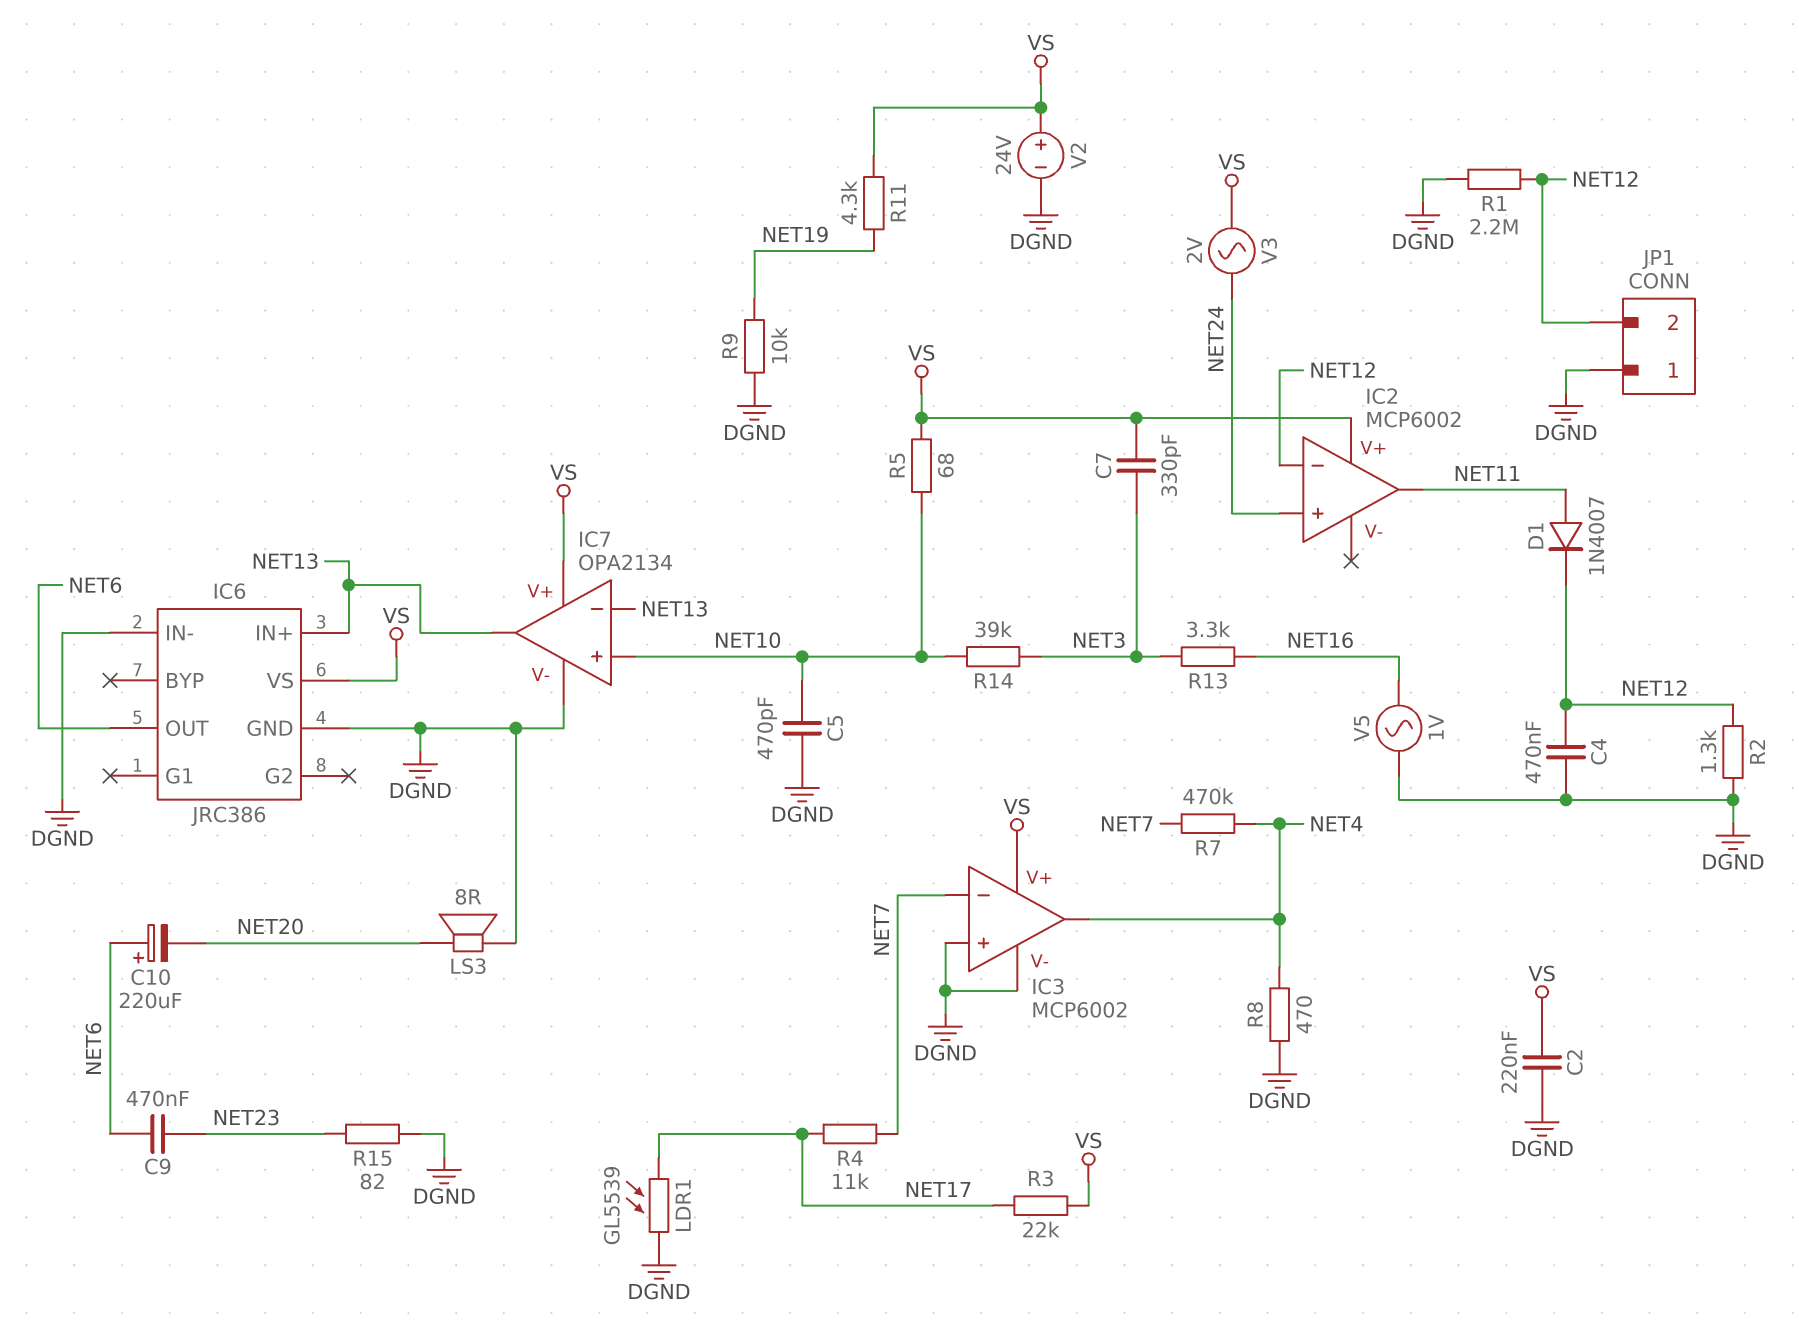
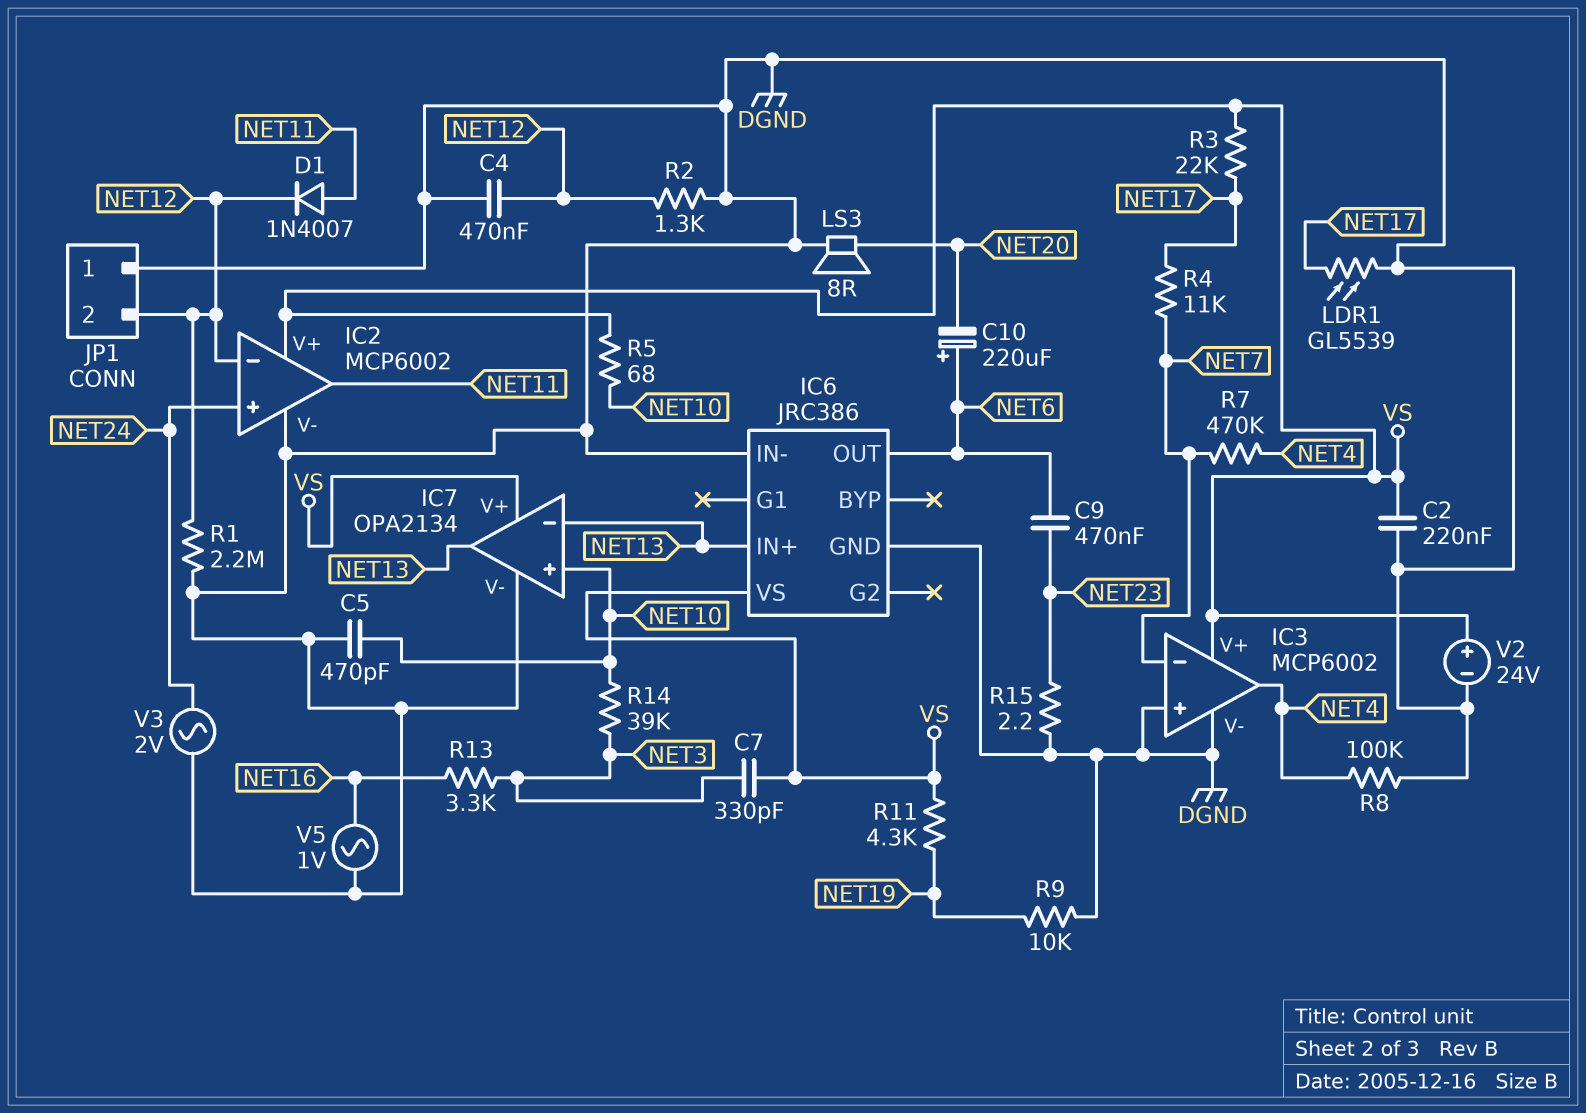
IC2 pin V-: none -> DGND
R8: 470 (DGND, NET4) -> 100k (DGND, NET4)
R15: 82 (DGND, NET23) -> 2.2 (DGND, NET23)
V3: AC 2V (NET24, VS) -> AC 2V (DGND, NET24)

